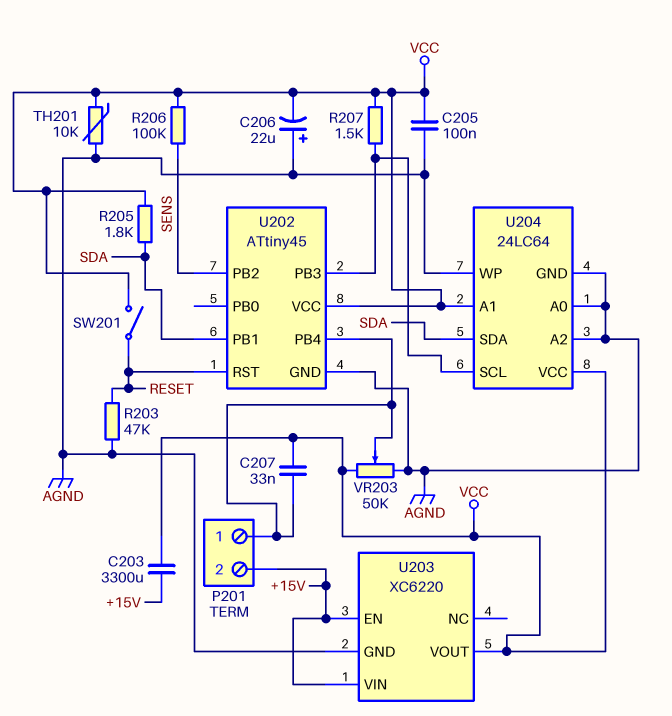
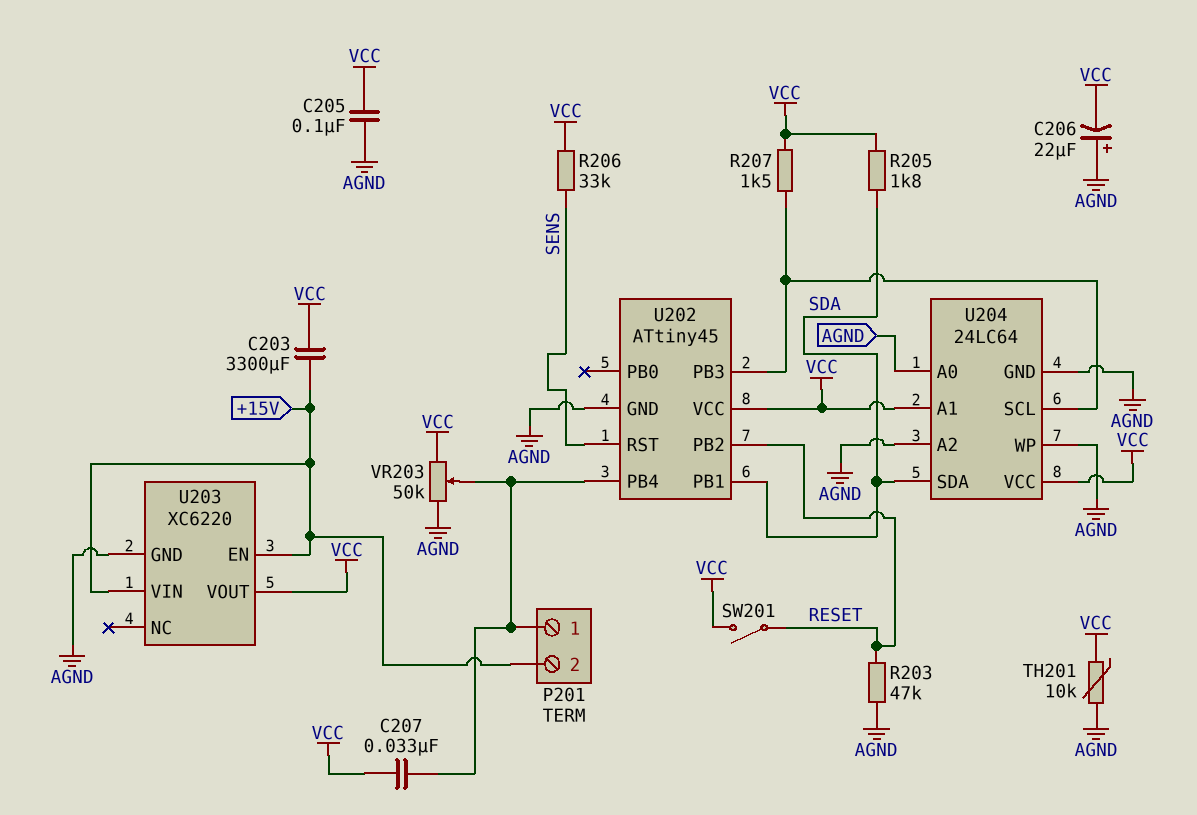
R206: 100k (SENS, VCC) -> 33k (SENS, VCC)
U202 pin PB2: SENS -> RESET
U202 pin RST: RESET -> SENS

